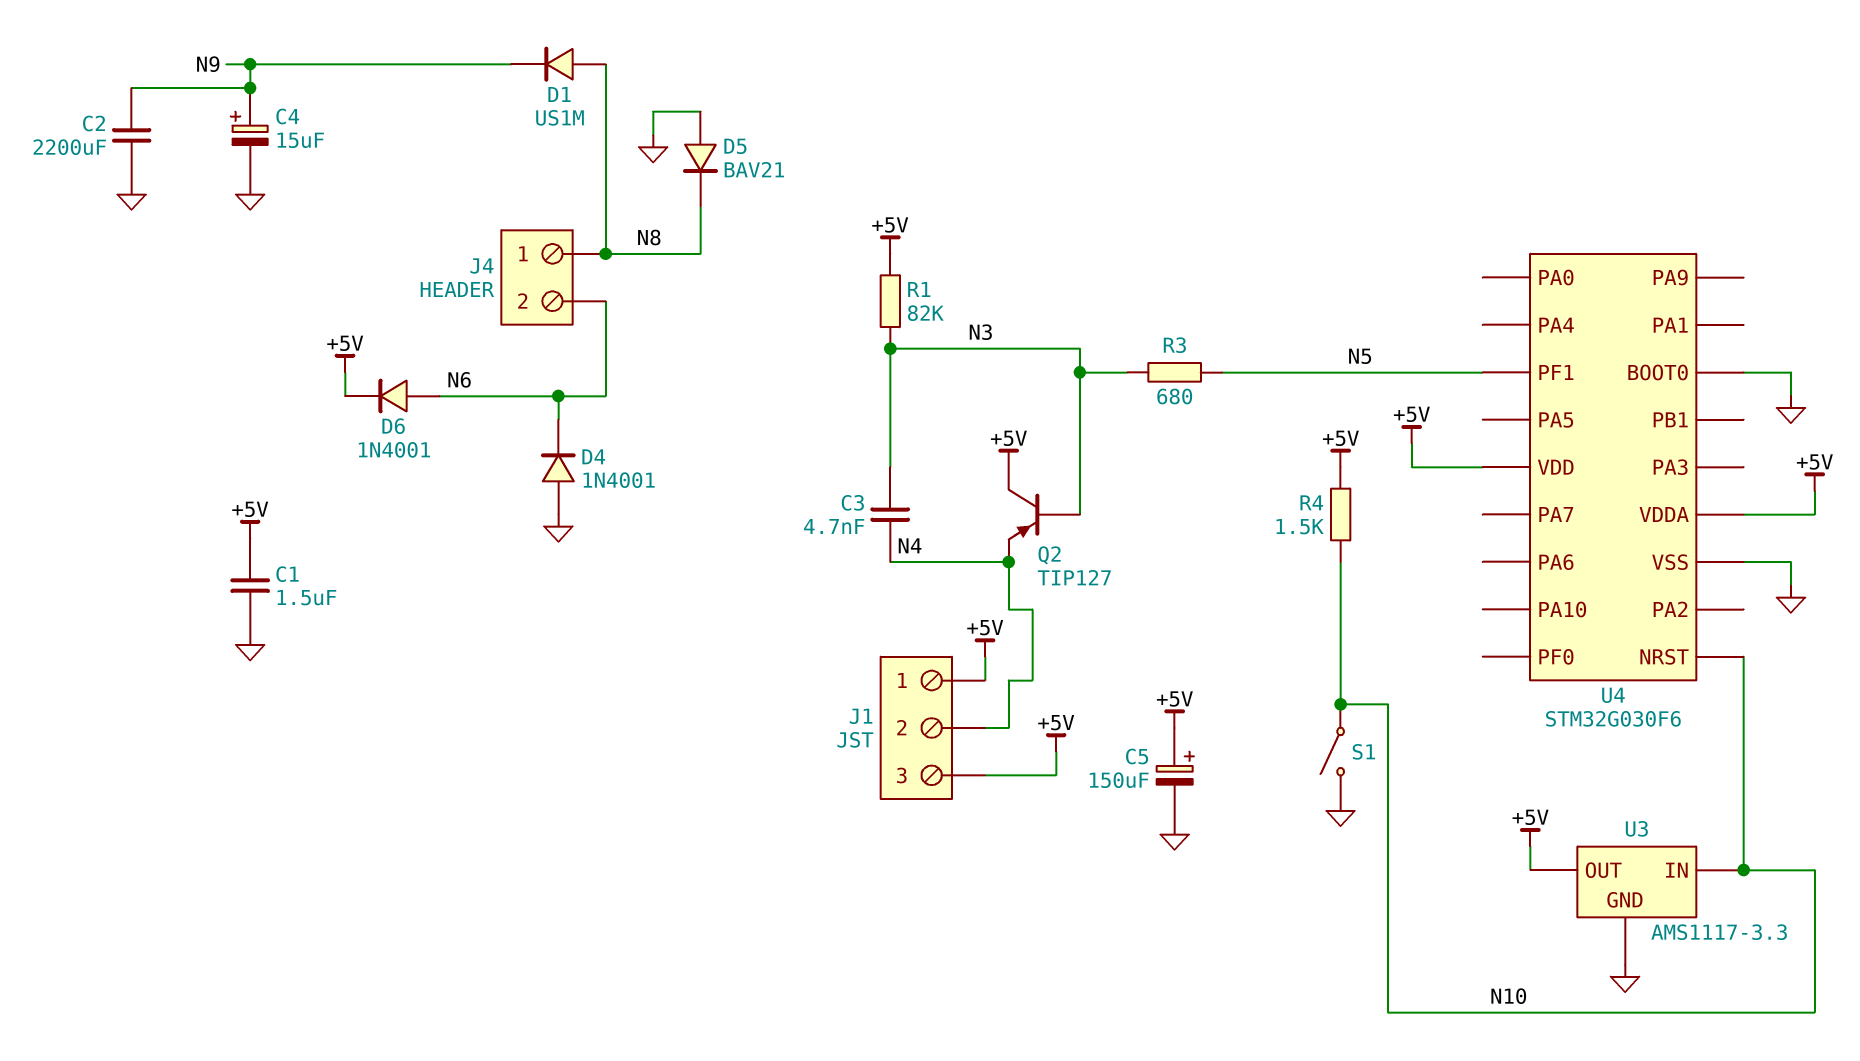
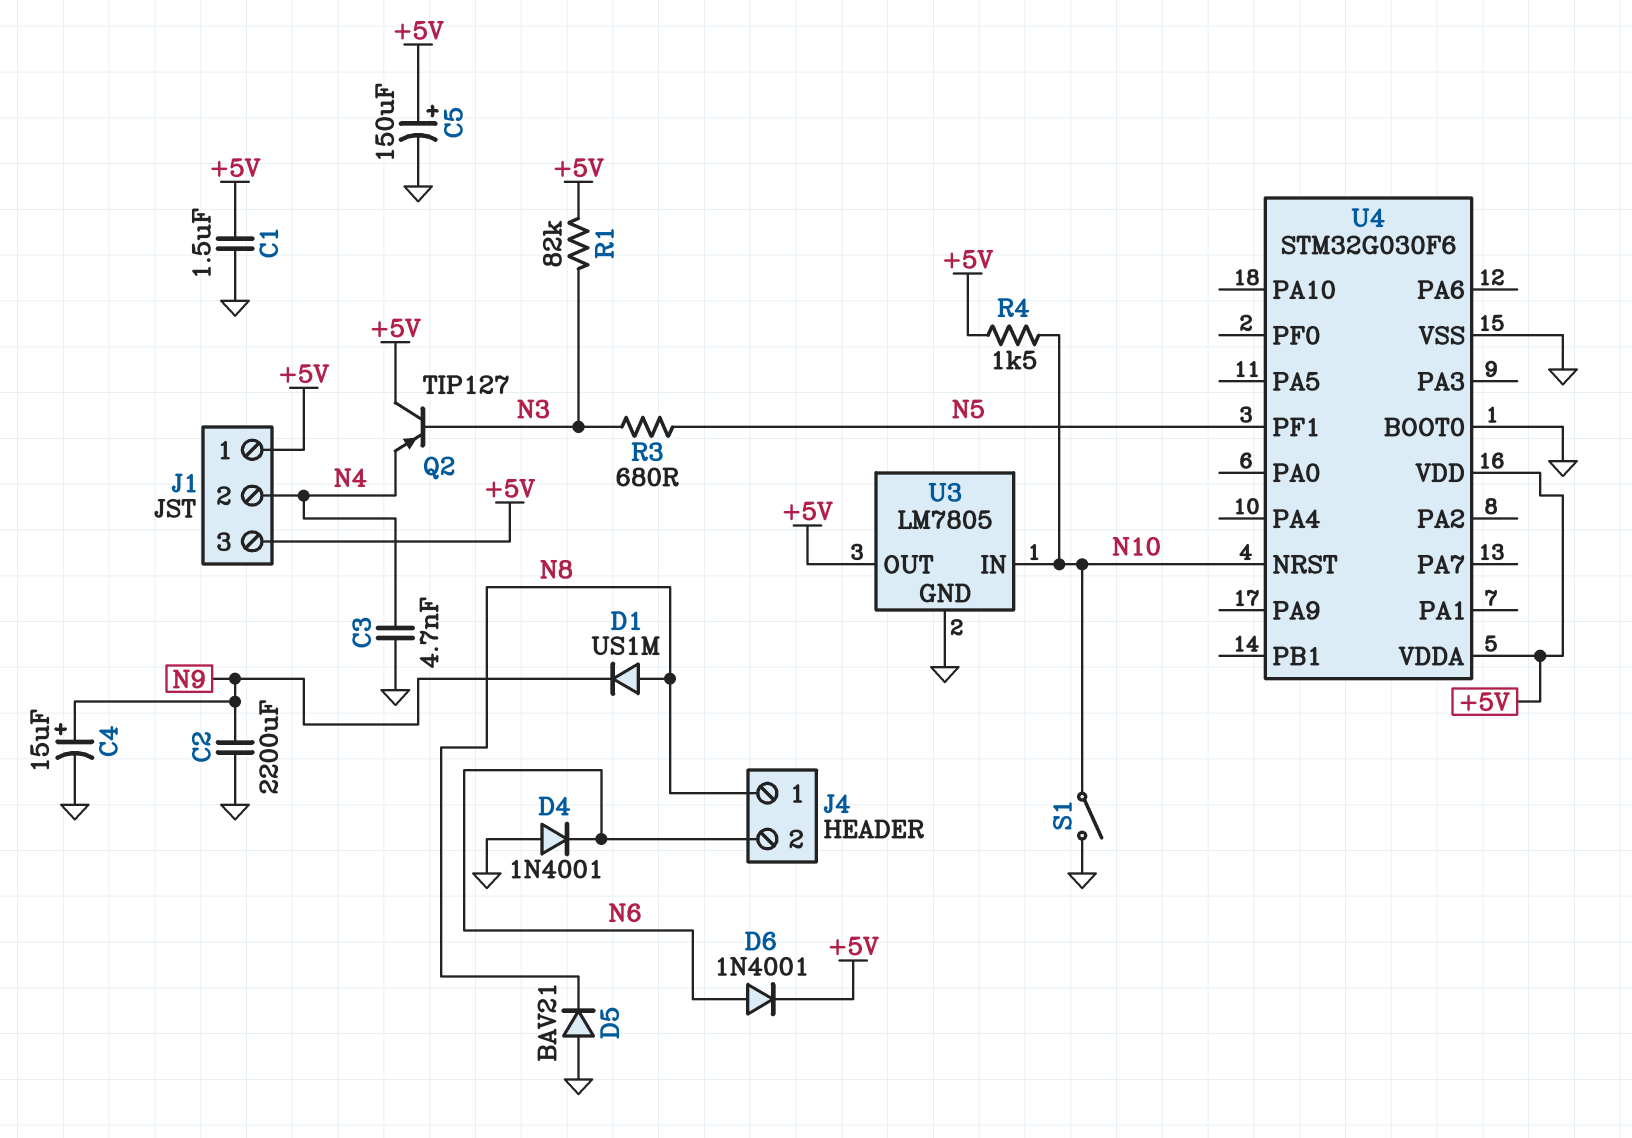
C3: 4.7nF (N3, N4) -> 4.7nF (GND, N4)
U3: AMS1117-3.3 -> LM7805

